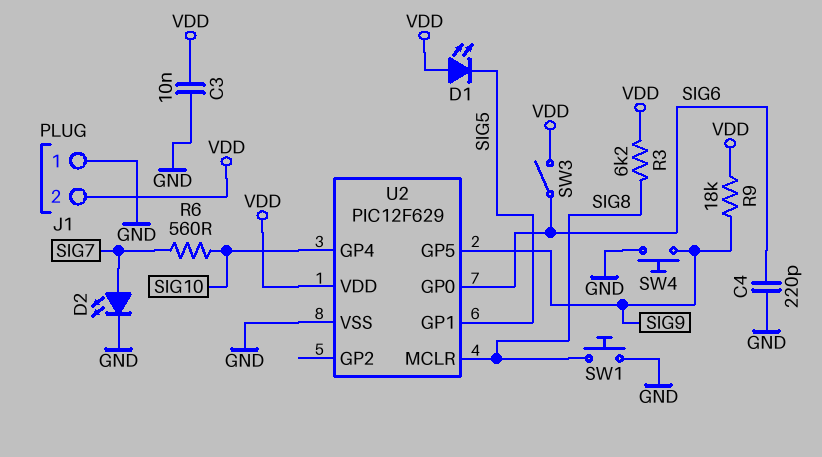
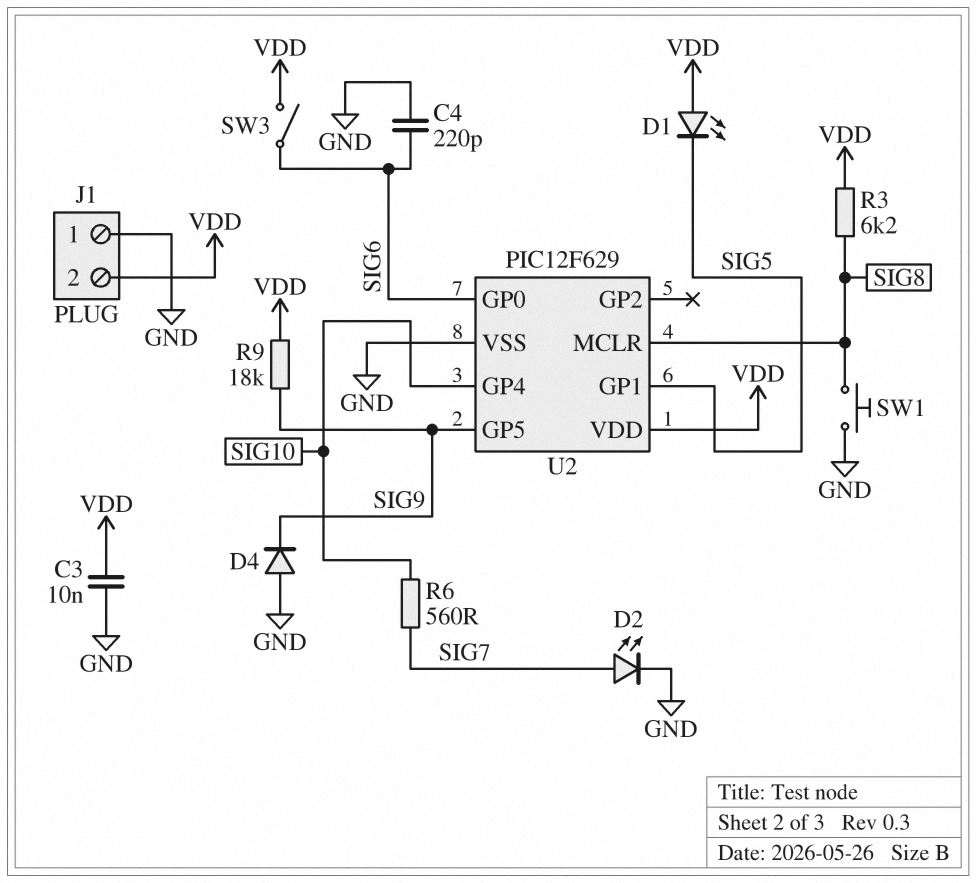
D4: none -> diode (A GND, K SIG9)
SW4: button (GND, SIG9) -> none

